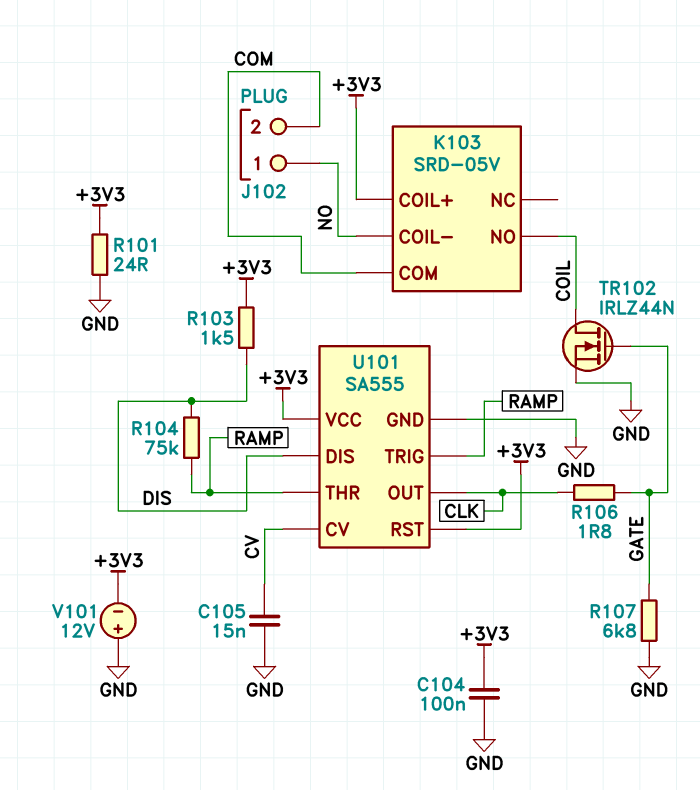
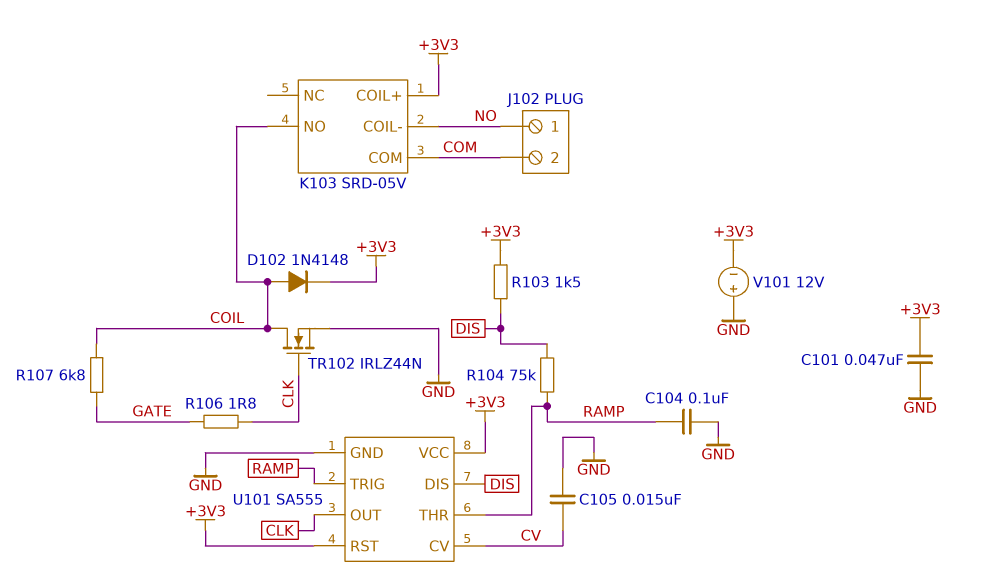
C101: none -> 47nF (+3V3, GND)
C104: 100nF (+3V3, GND) -> 100nF (GND, RAMP)
D102: none -> diode 1N4148 (A COIL, K +3V3)
R101: 24 (+3V3, GND) -> none
R107: 6.8k (GATE, GND) -> 6.8k (COIL, GATE)
TR102: NMOS IRLZ44N (G GATE, D COIL, S GND) -> NMOS IRLZ44N (G CLK, D COIL, S GND)

